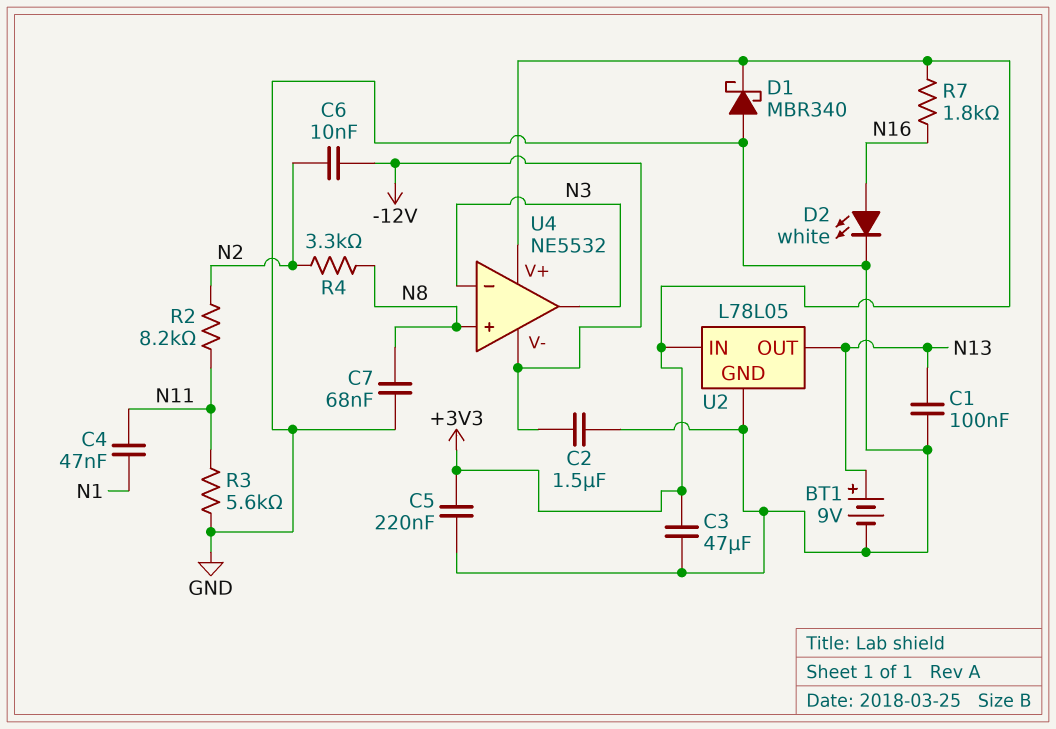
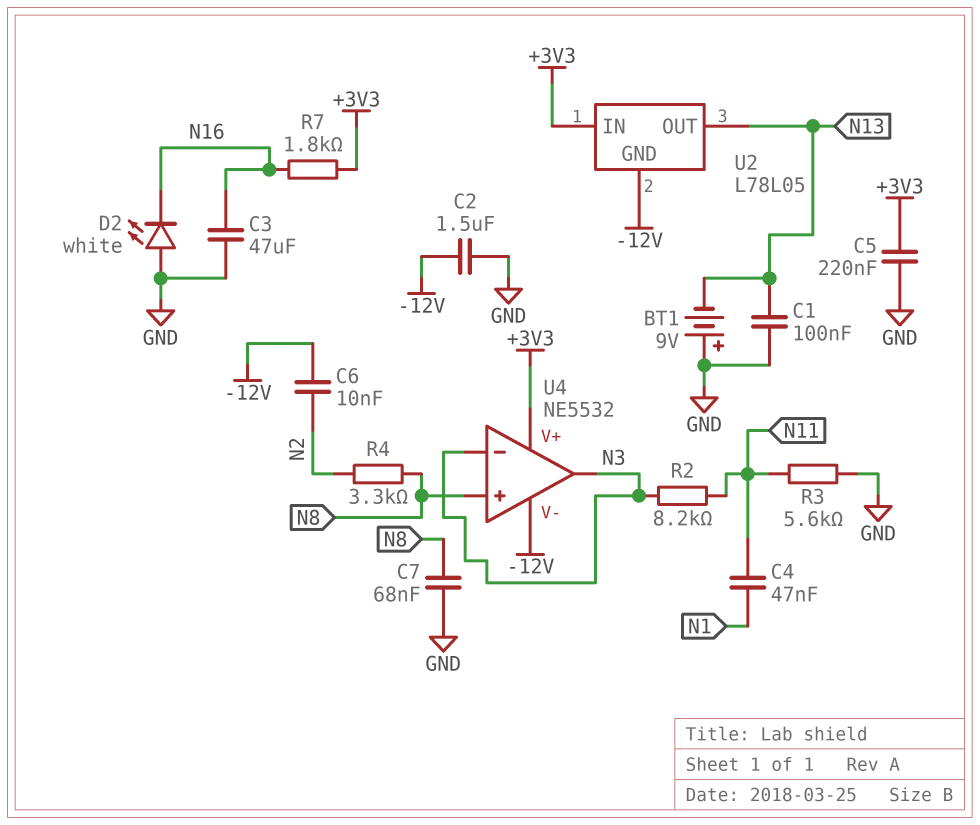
BT1: 9V (plus N13, minus GND) -> 9V (plus GND, minus N13)
C3: 47uF (+3V3, GND) -> 47uF (GND, N16)
D1: schottky MBR340 (A GND, K +3V3) -> none
D2: LED white (A N16, K GND) -> LED white (A GND, K N16)
R2: 8.2k (N2, N11) -> 8.2k (N3, N11)
U2 pin GND: GND -> -12V

